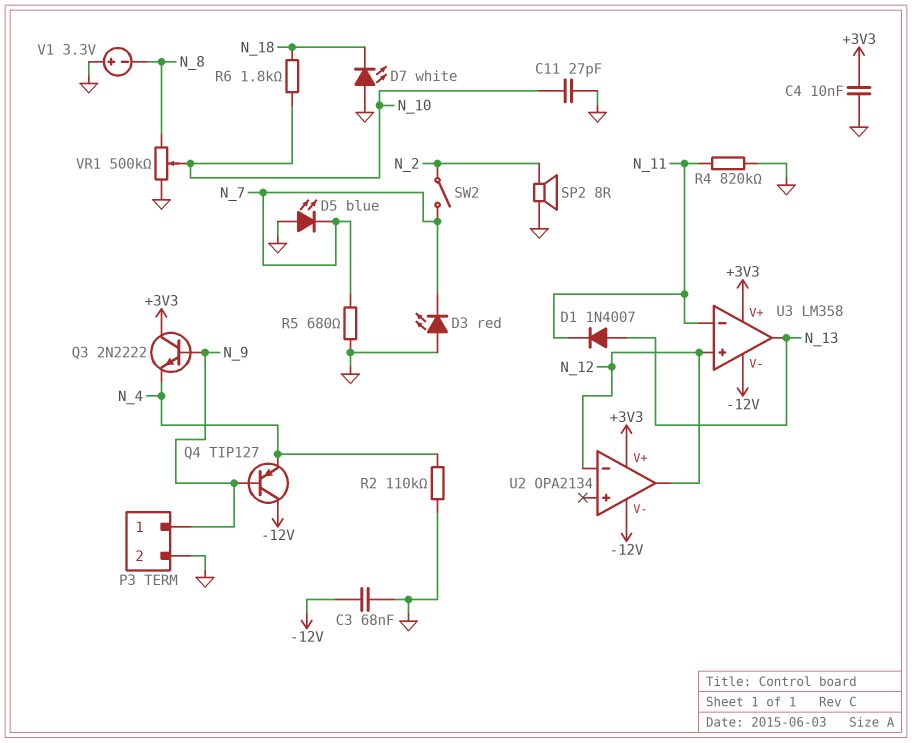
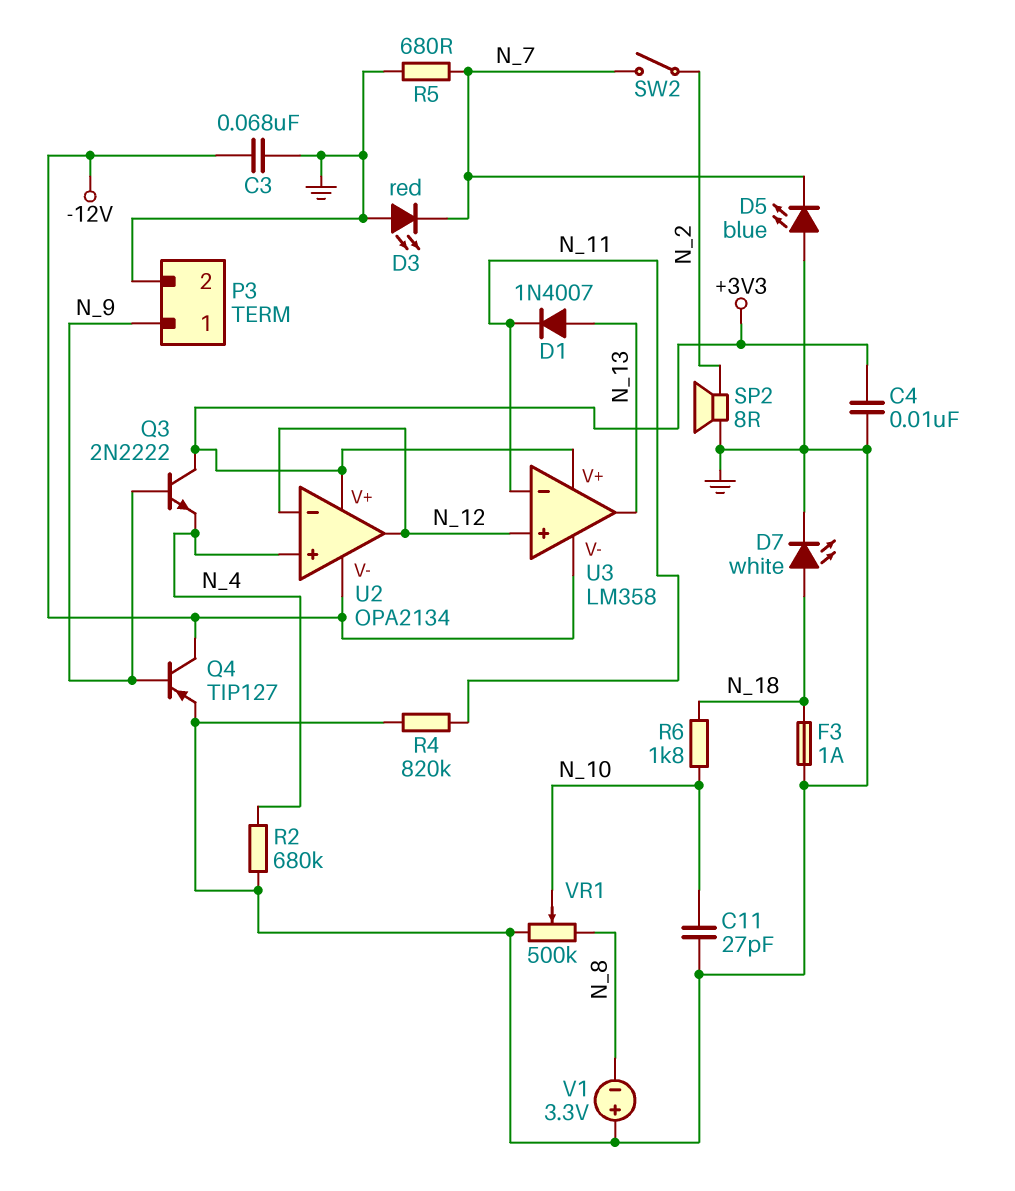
D7: LED white (A GND, K N_18) -> LED white (A N_18, K GND)
F3: none -> 1A (GND, N_18)
Q4: PNP TIP127 (B N_9, C -12V, E N_4) -> PNP TIP127 (B N_9, C -12V, E GND)
R2: 110k (GND, N_4) -> 680k (GND, N_4)
U2 pin in+: none -> N_4

